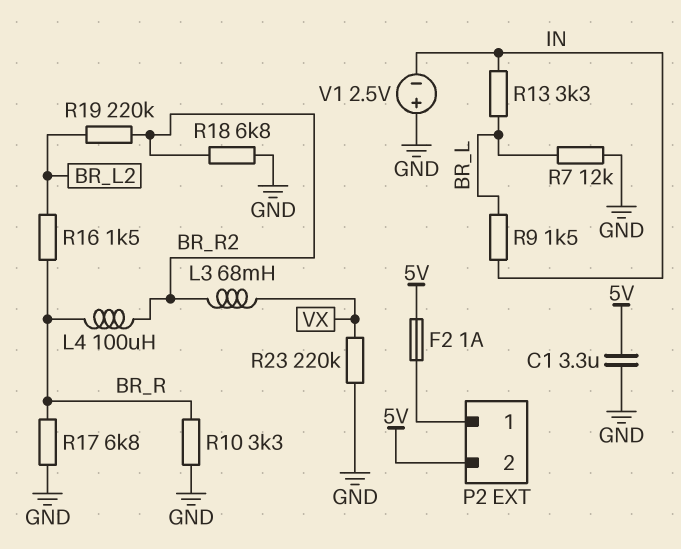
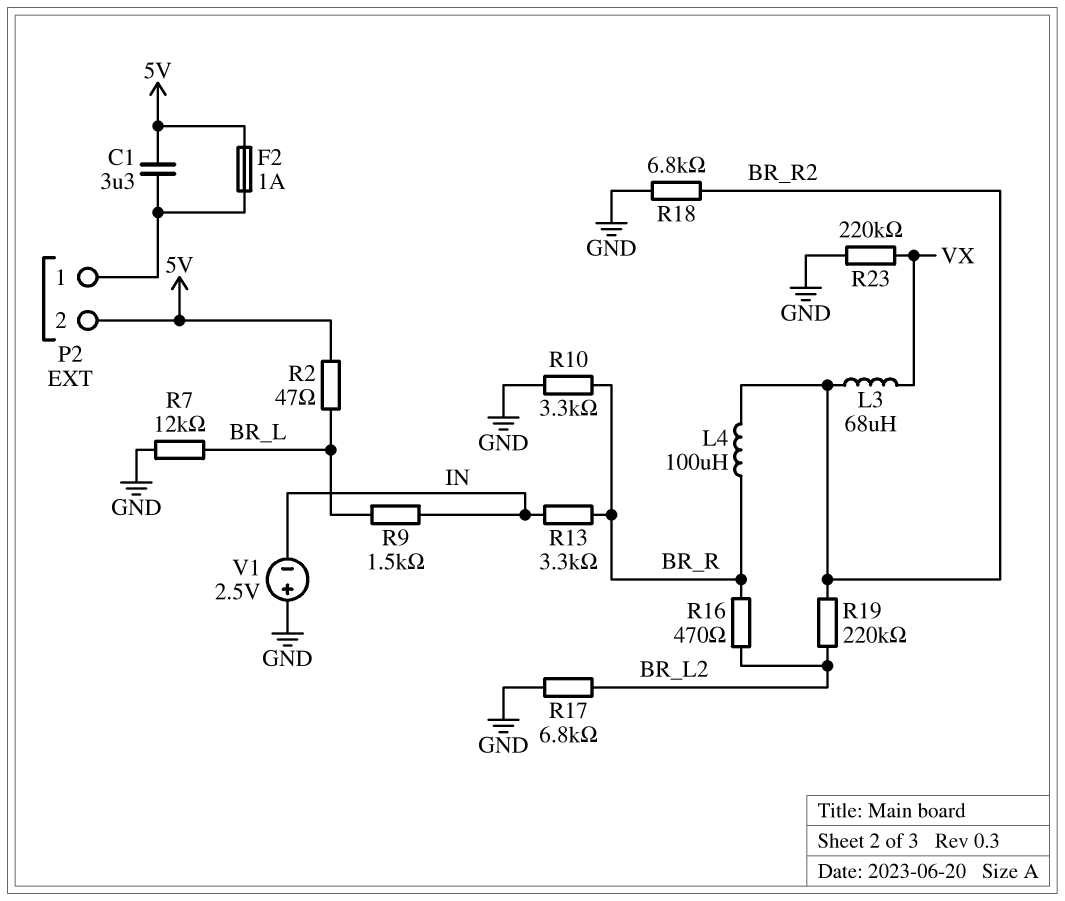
C1: 3.3uF (5V, GND) -> 3.3uF (5V, P2/1)
L3: 68mH (BR_R2, VX) -> 68uH (BR_R2, VX)
R2: none -> 47 (5V, BR_L)
R13: 3.3k (BR_L, IN) -> 3.3k (BR_R, IN)
R16: 1.5k (BR_L2, BR_R) -> 470 (BR_L2, BR_R)
R17: 6.8k (BR_R, GND) -> 6.8k (BR_L2, GND)

